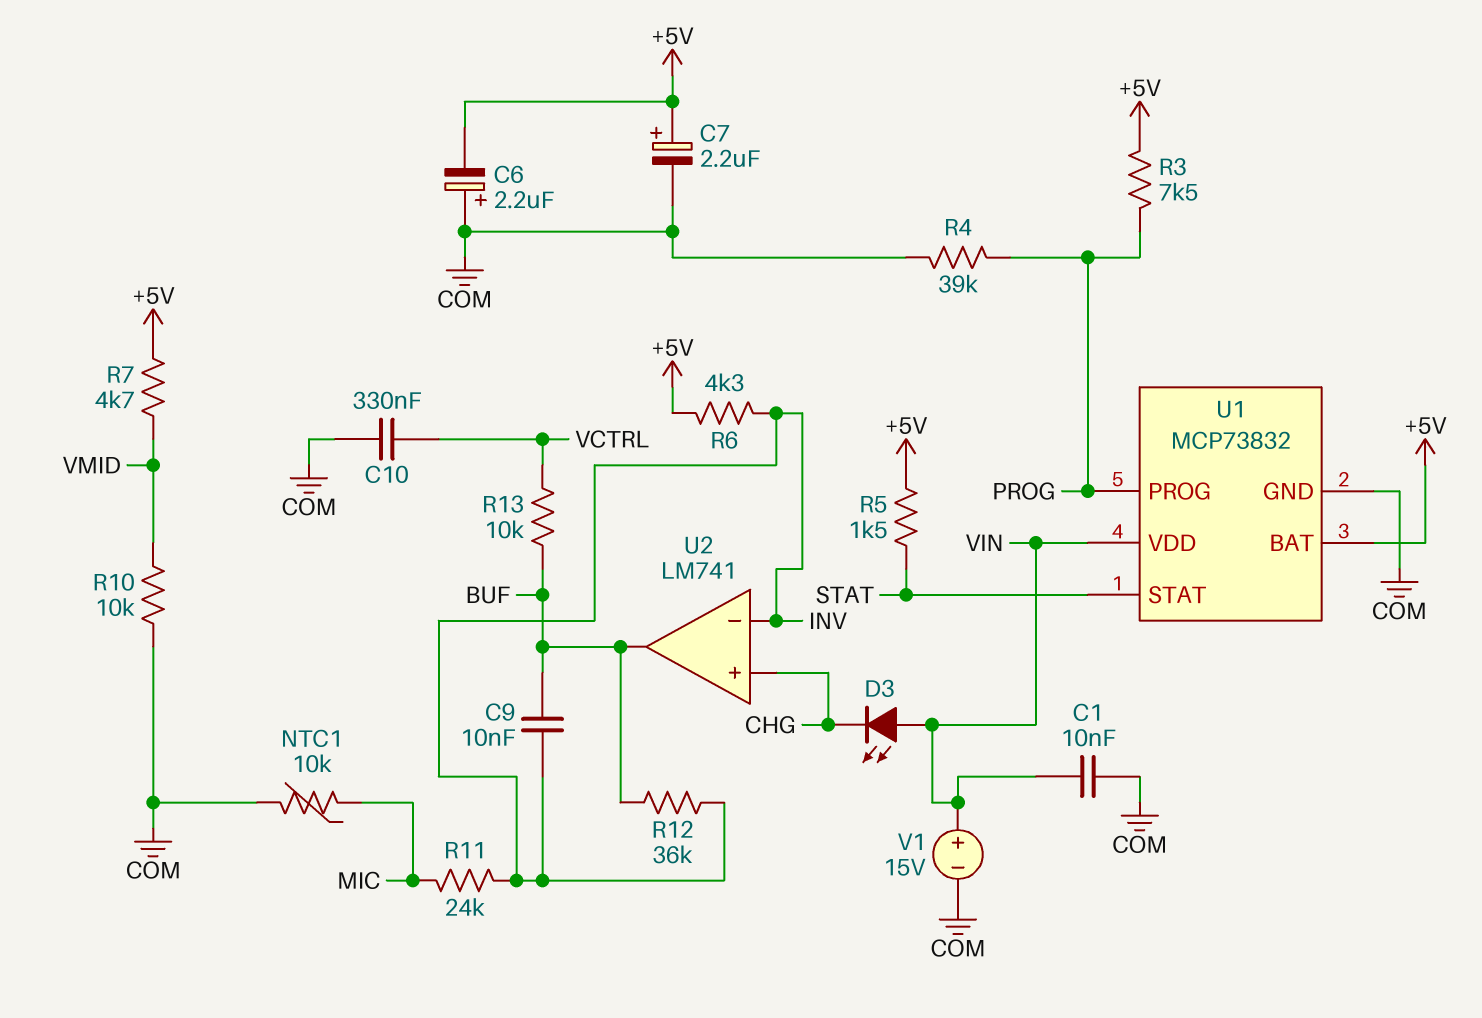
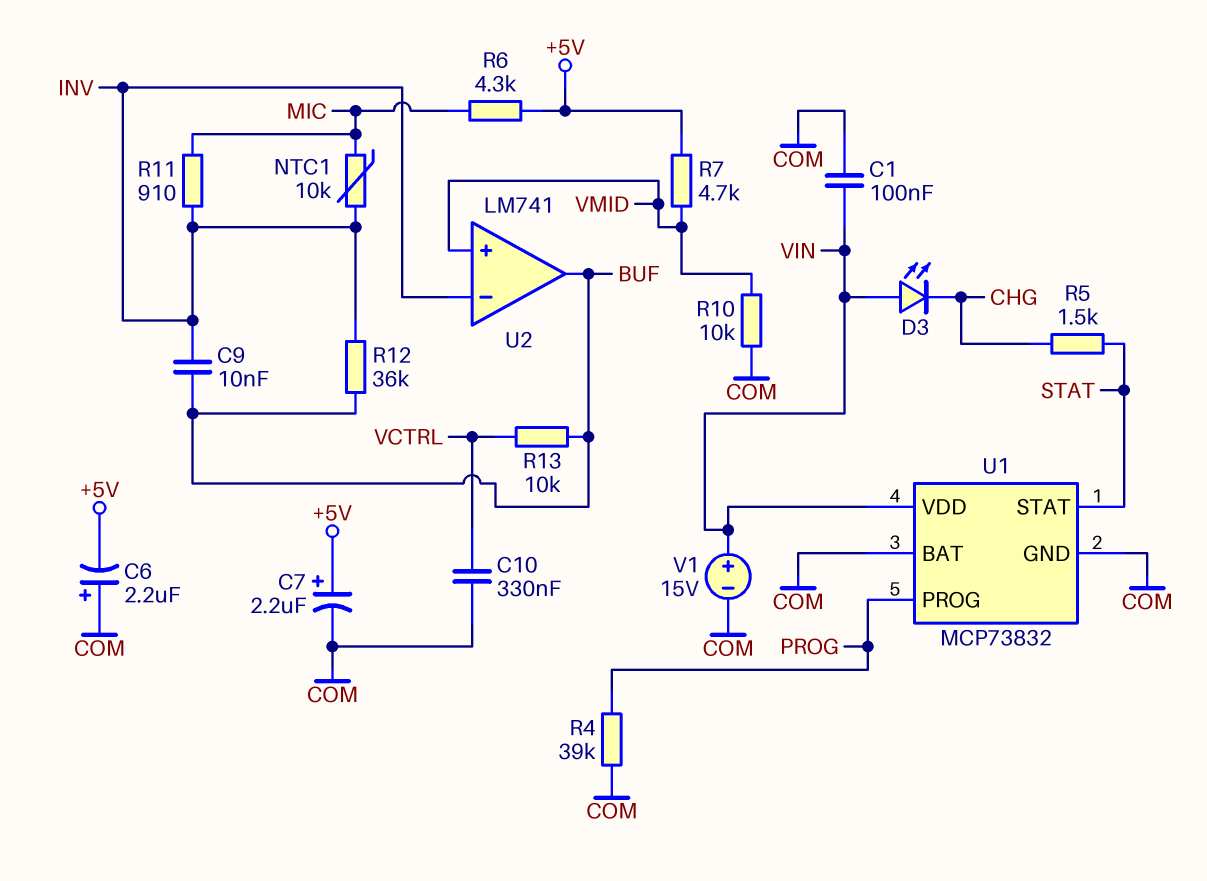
C1: 10nF (COM, VIN) -> 100nF (COM, VIN)
NTC1: 10k (COM, MIC) -> 10k (INV, MIC)
R3: 7.5k (+5V, PROG) -> none
R5: 1.5k (+5V, STAT) -> 1.5k (CHG, STAT)
R6: 4.3k (+5V, INV) -> 4.3k (+5V, MIC)
R11: 24k (INV, MIC) -> 910 (INV, MIC)
U1 pin BAT: +5V -> COM
U2 pin in+: CHG -> VMID

